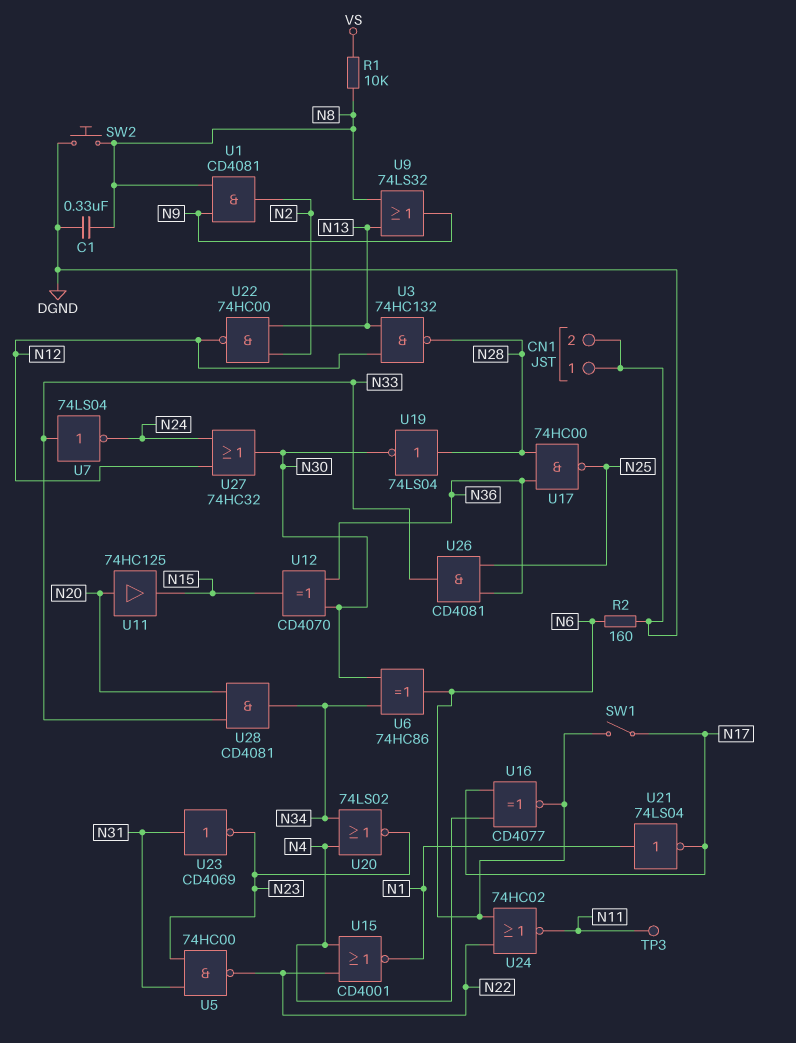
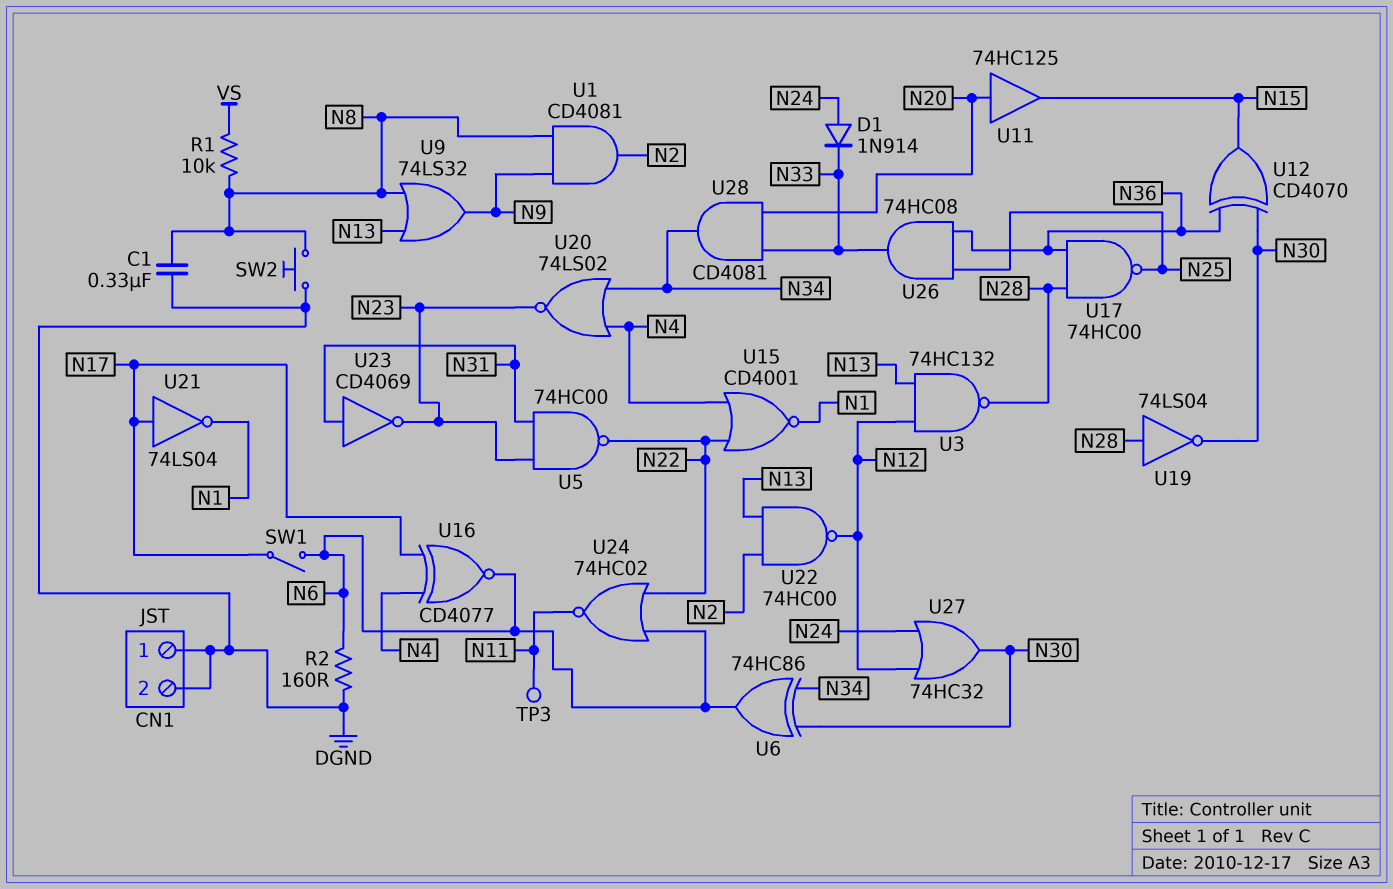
D1: none -> diode 1N914 (A N24, K N33)
U7: NOT 74LS04 (in N33, out N24) -> none
U21: NOT 74LS04 (in N1, out N17) -> NOT 74LS04 (in N17, out N1)
U26: AND CD4081 (in N25, in N36, out N33) -> AND 74HC08 (in N25, in N36, out N33)

